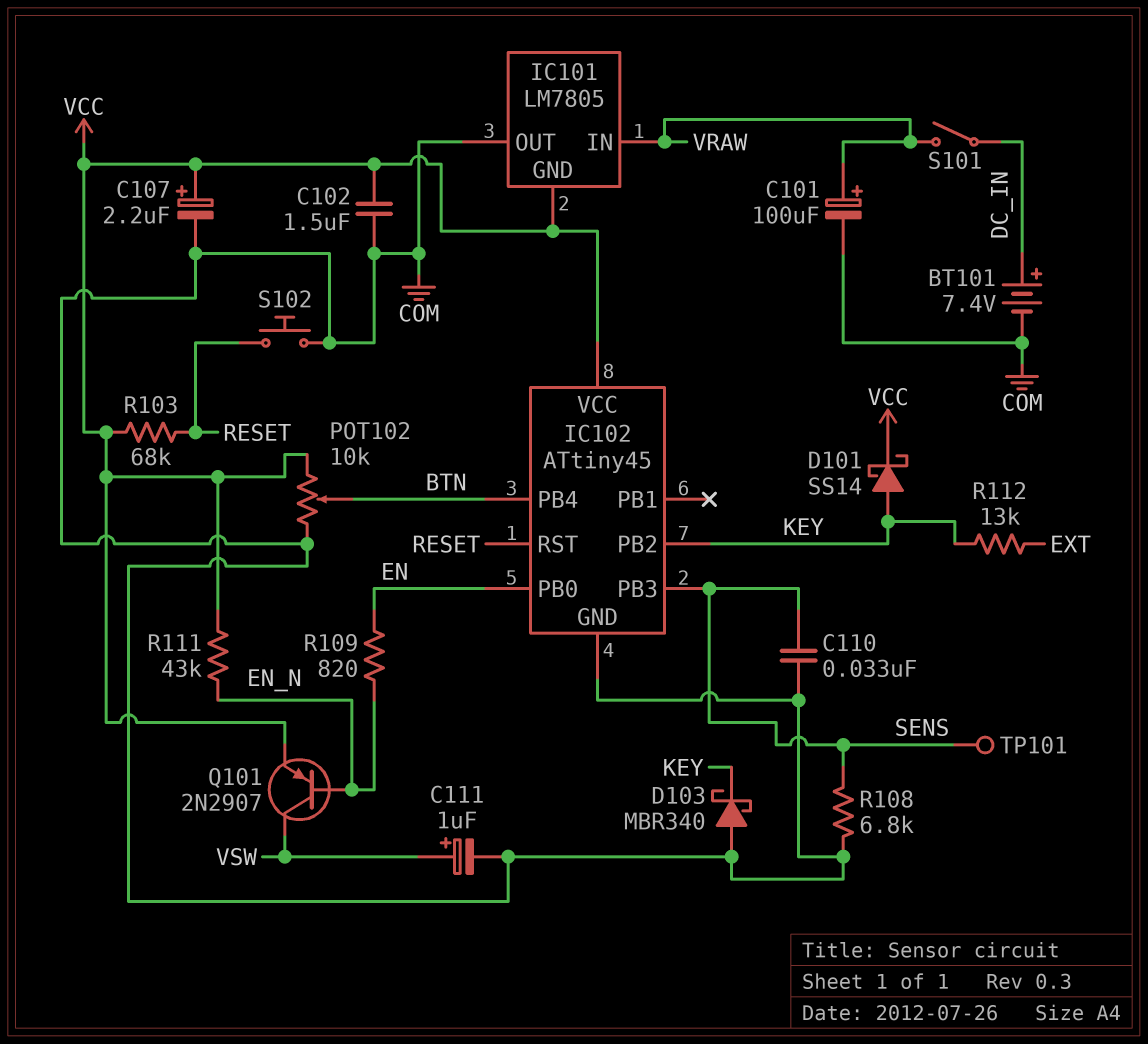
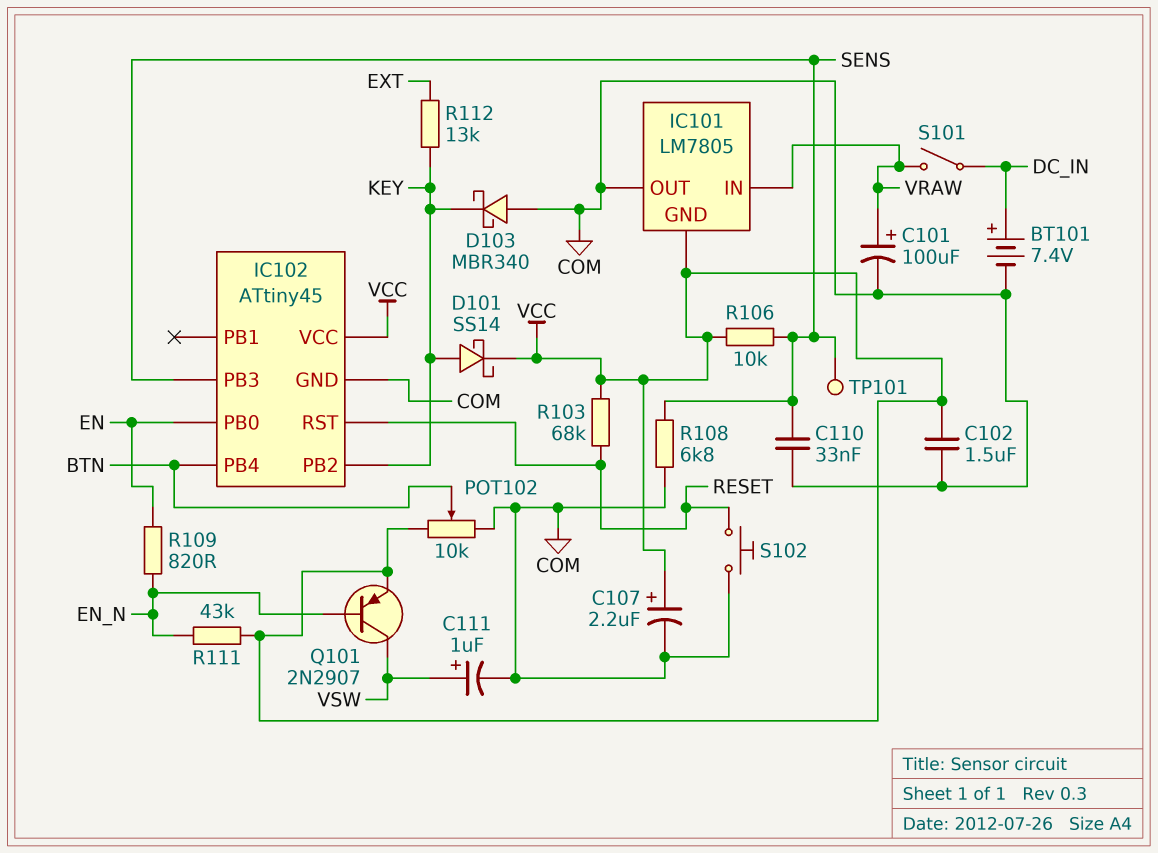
R106: none -> 10k (SENS, VCC)

